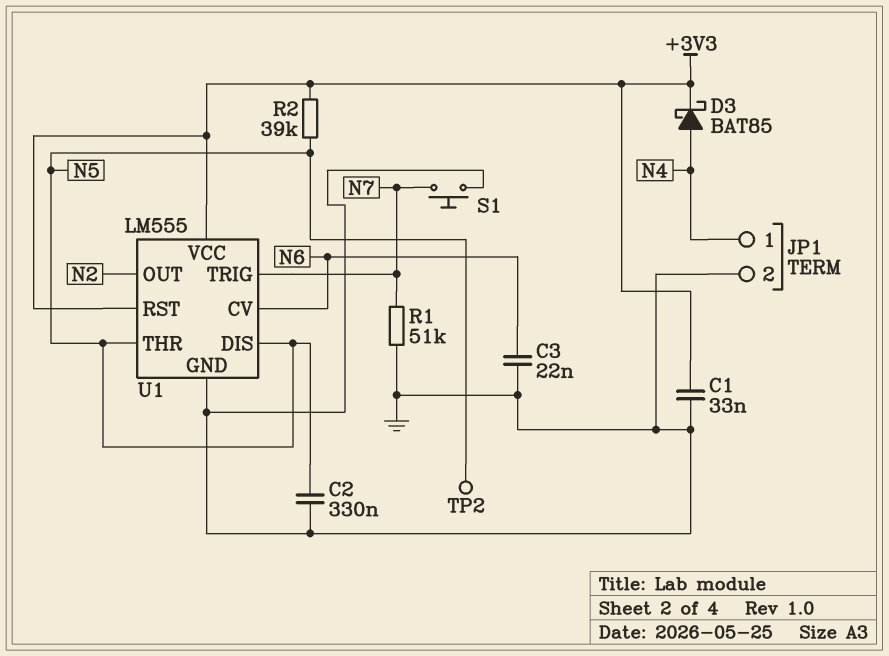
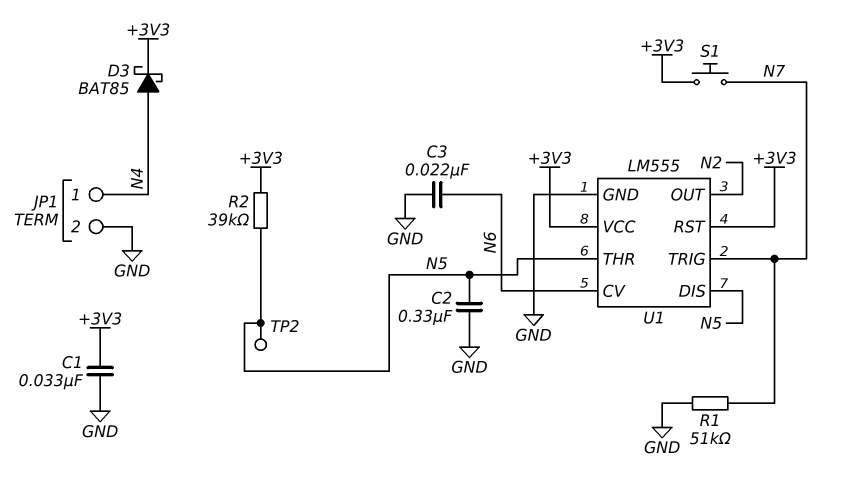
S1: button (GND, N7) -> button (+3V3, N7)

